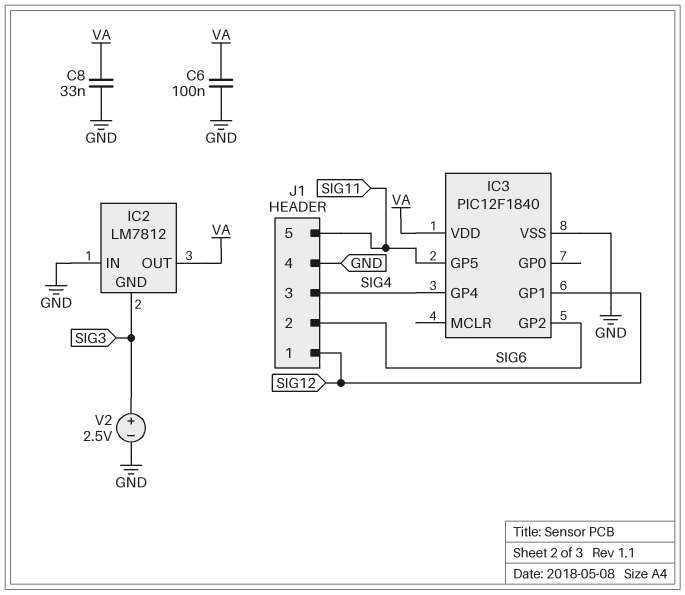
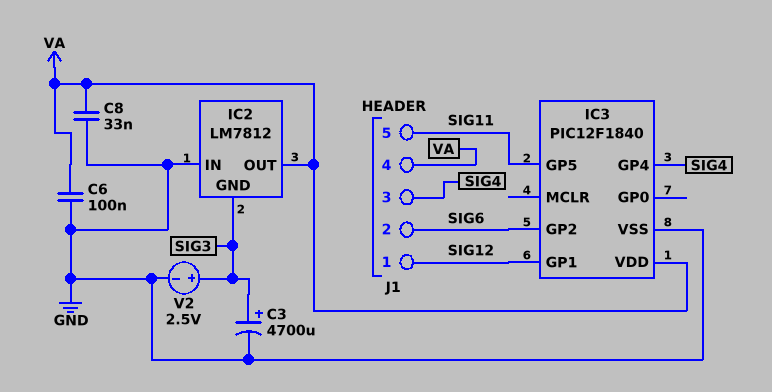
C3: none -> 4700uF (plus SIG3, minus GND)
J1 pin 4: GND -> VA

